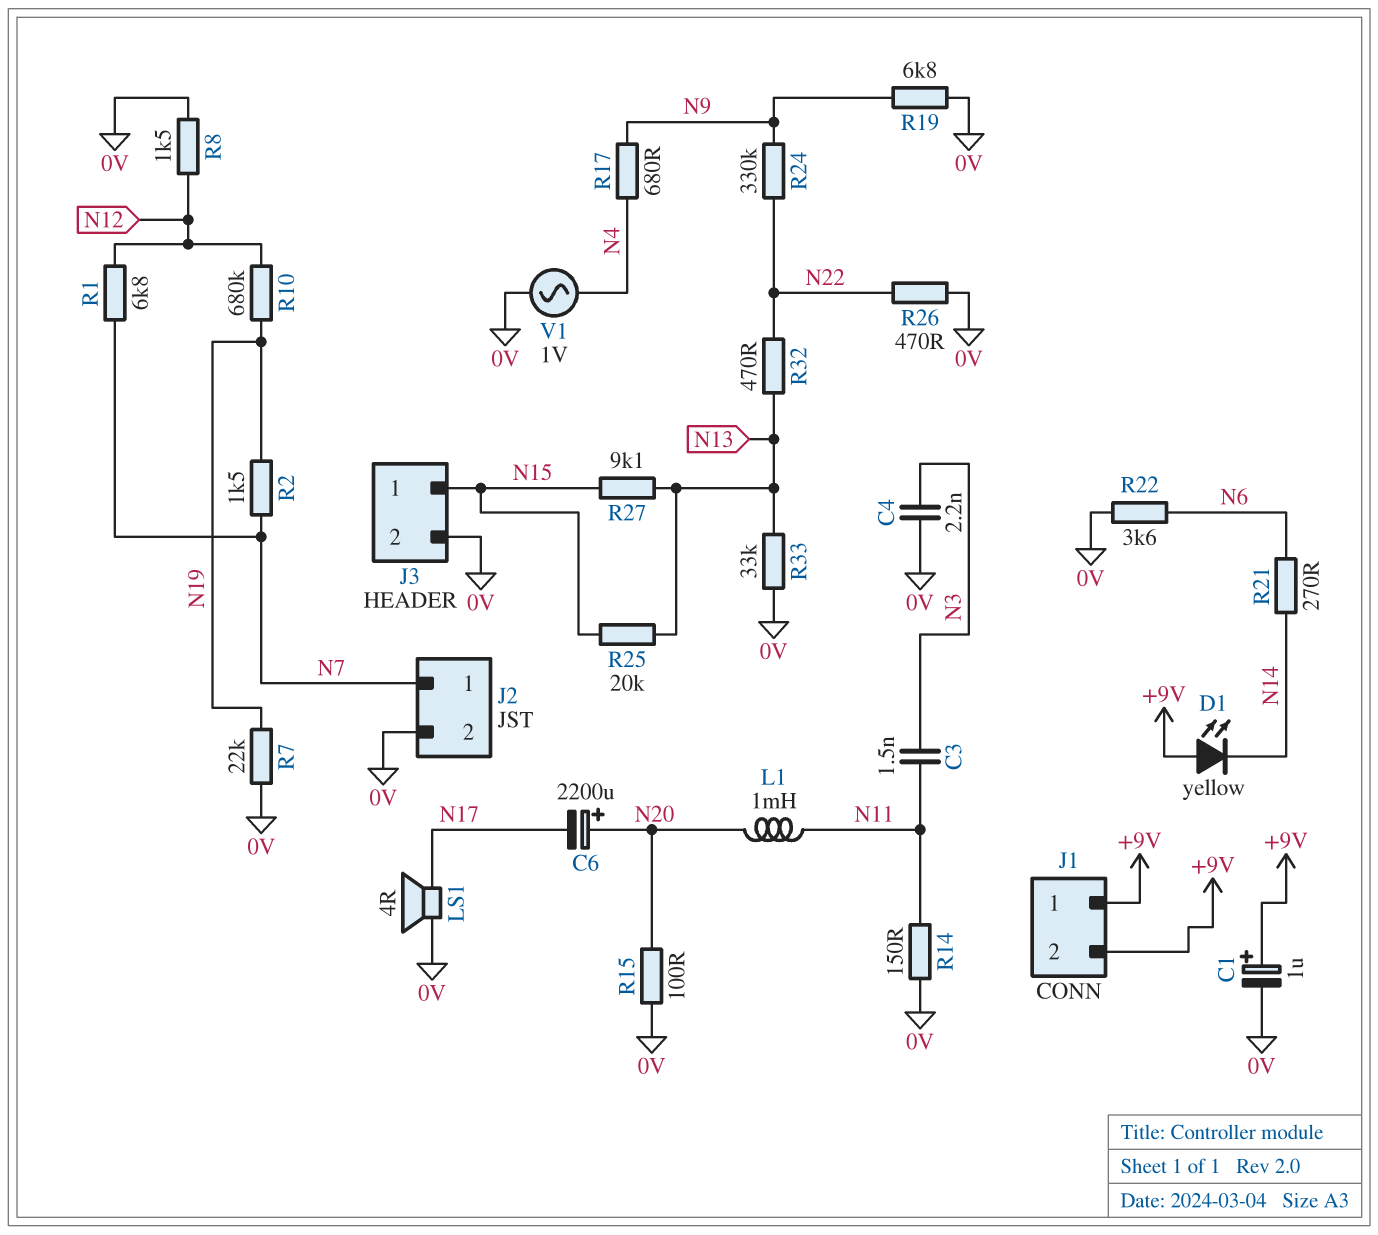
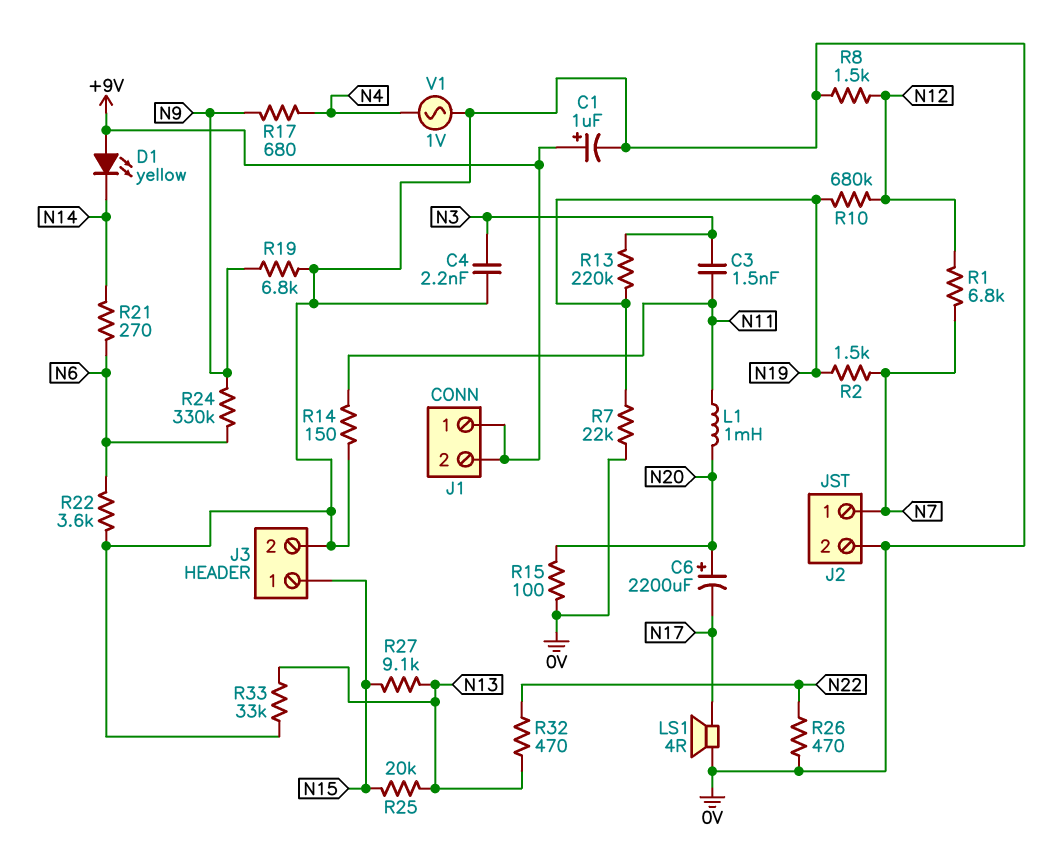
R13: none -> 220k (N3, N19)
R24: 330k (N9, N22) -> 330k (N6, N9)

